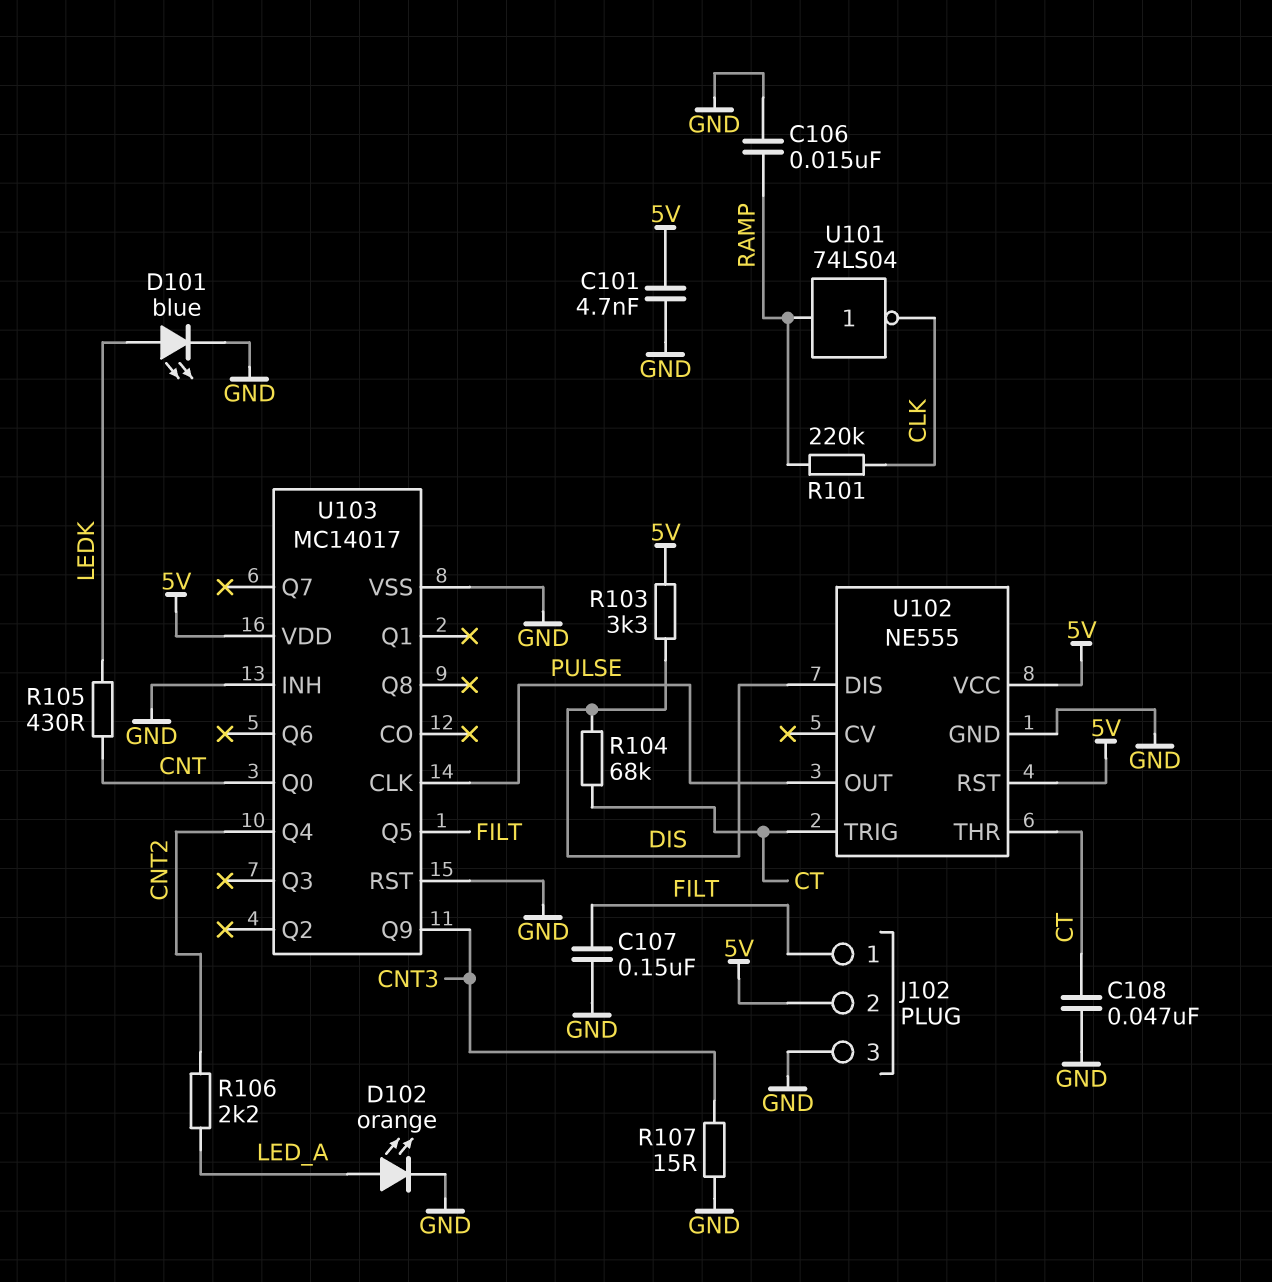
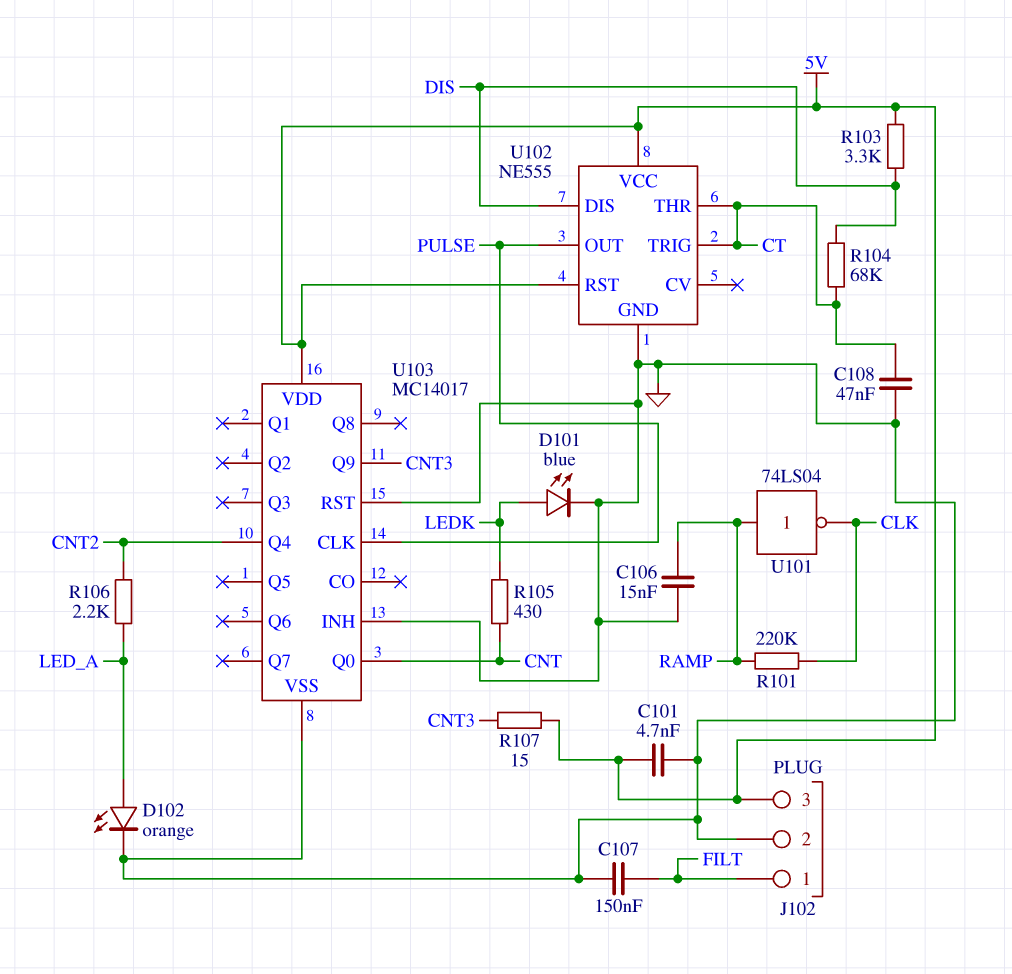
J102 pin 2: 5V -> GND
J102 pin 3: GND -> 5V
R107: 15 (CNT3, GND) -> 15 (5V, CNT3)
U103 pin Q5: FILT -> none

